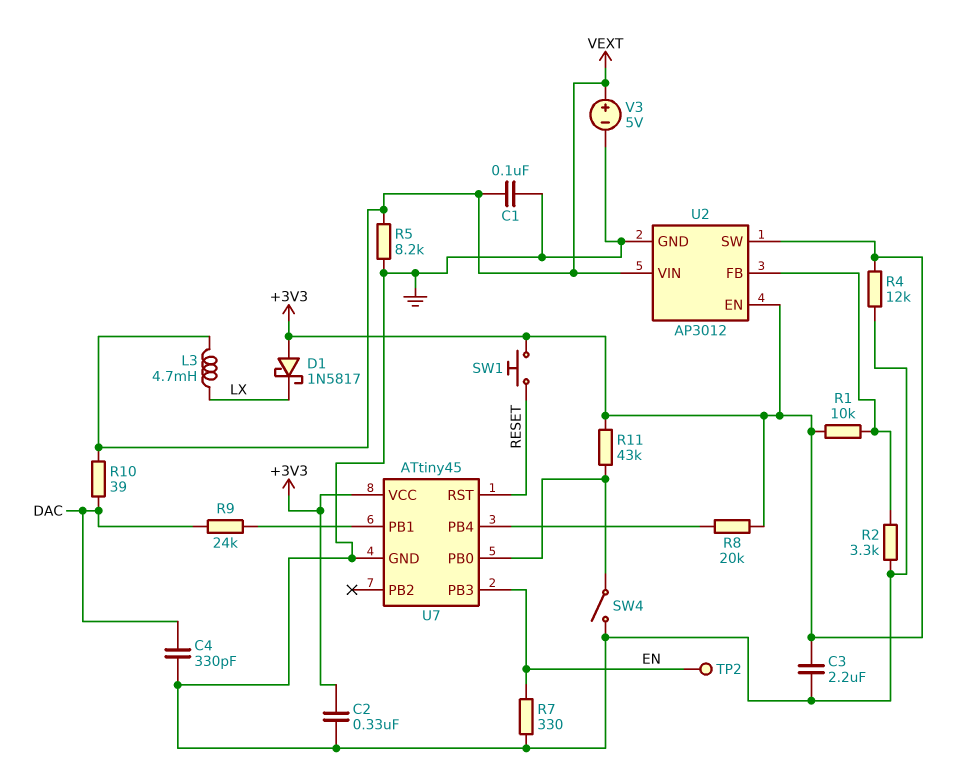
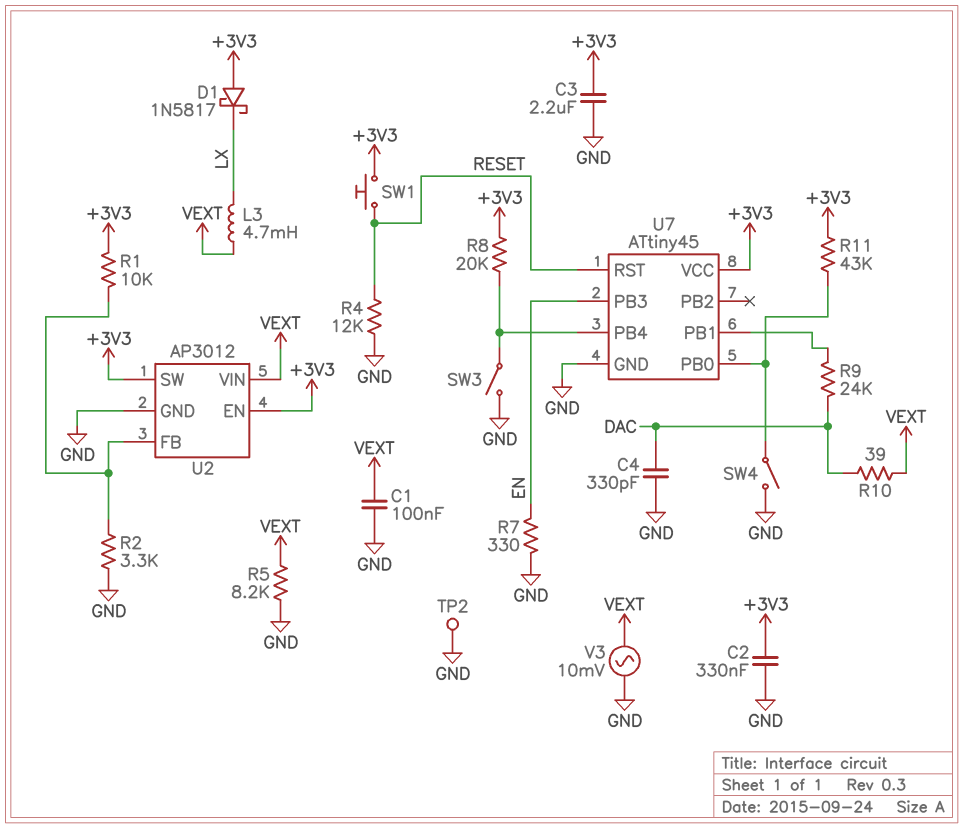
R4: 12k (+3V3, GND) -> 12k (GND, RESET)
SW3: none -> switch (GND, U7/PB4)
TP2: test point (EN) -> test point (GND)
V3: 5V (plus VEXT, minus GND) -> AC 10mV (GND, VEXT)

